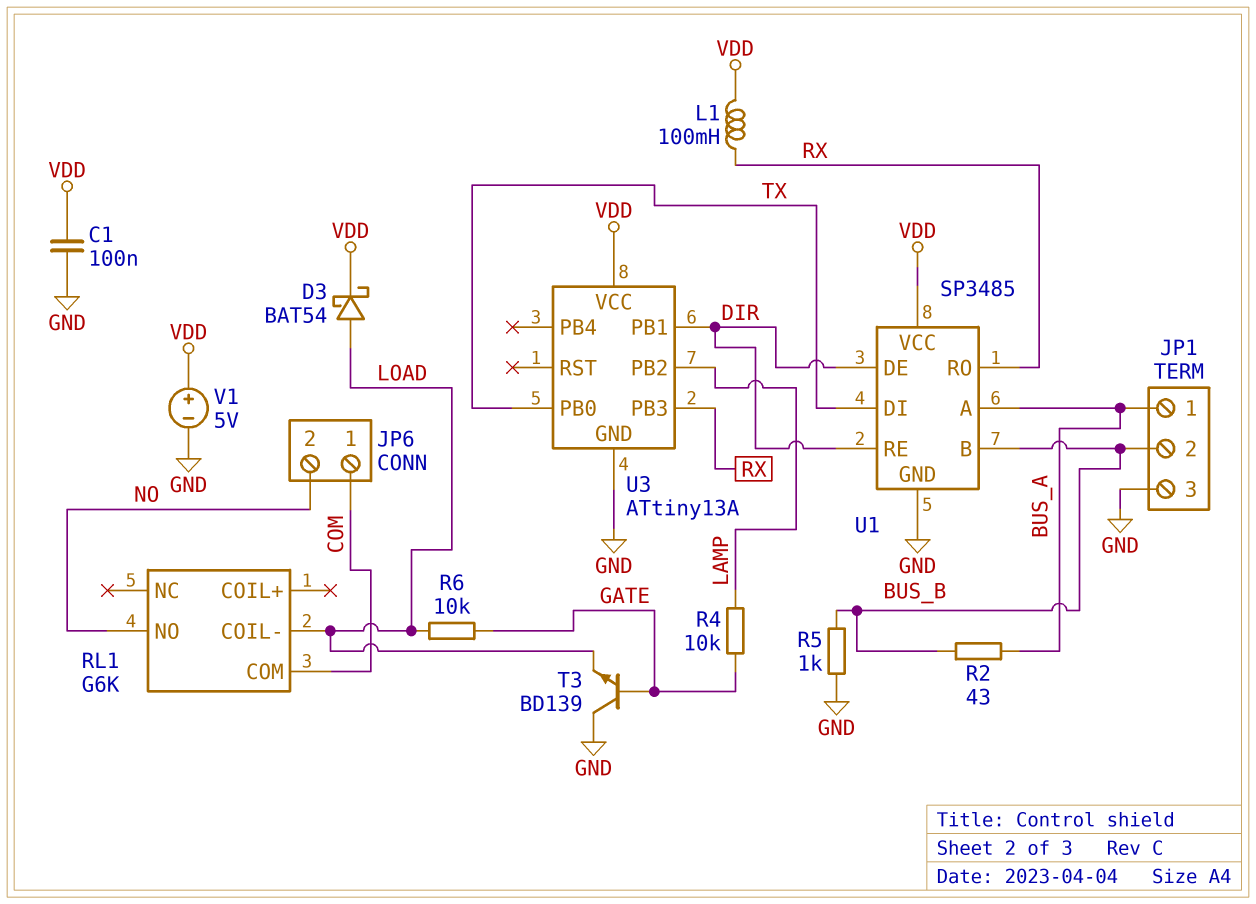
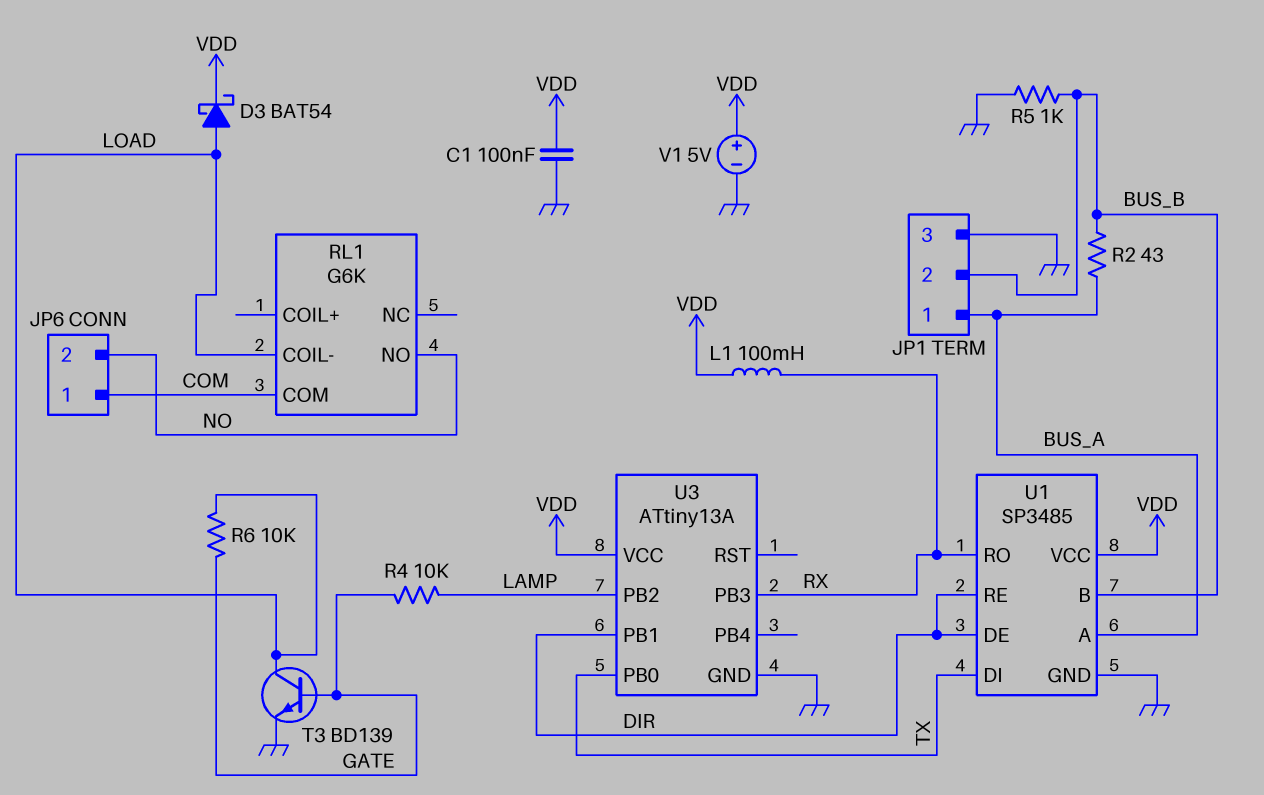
T3: NPN BD139 (B GATE, C GND, E LOAD) -> NPN BD139 (B GATE, C LOAD, E GND)

